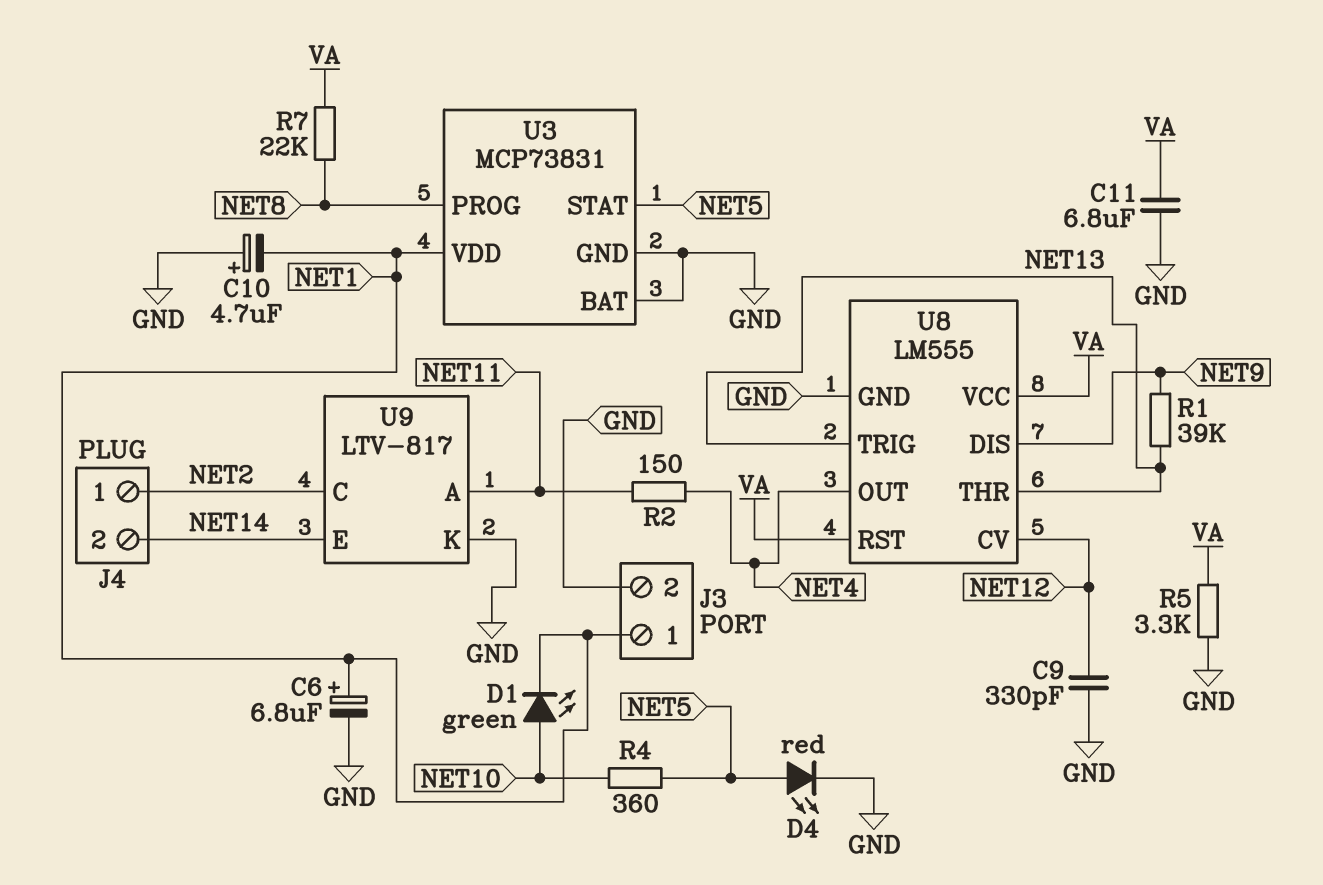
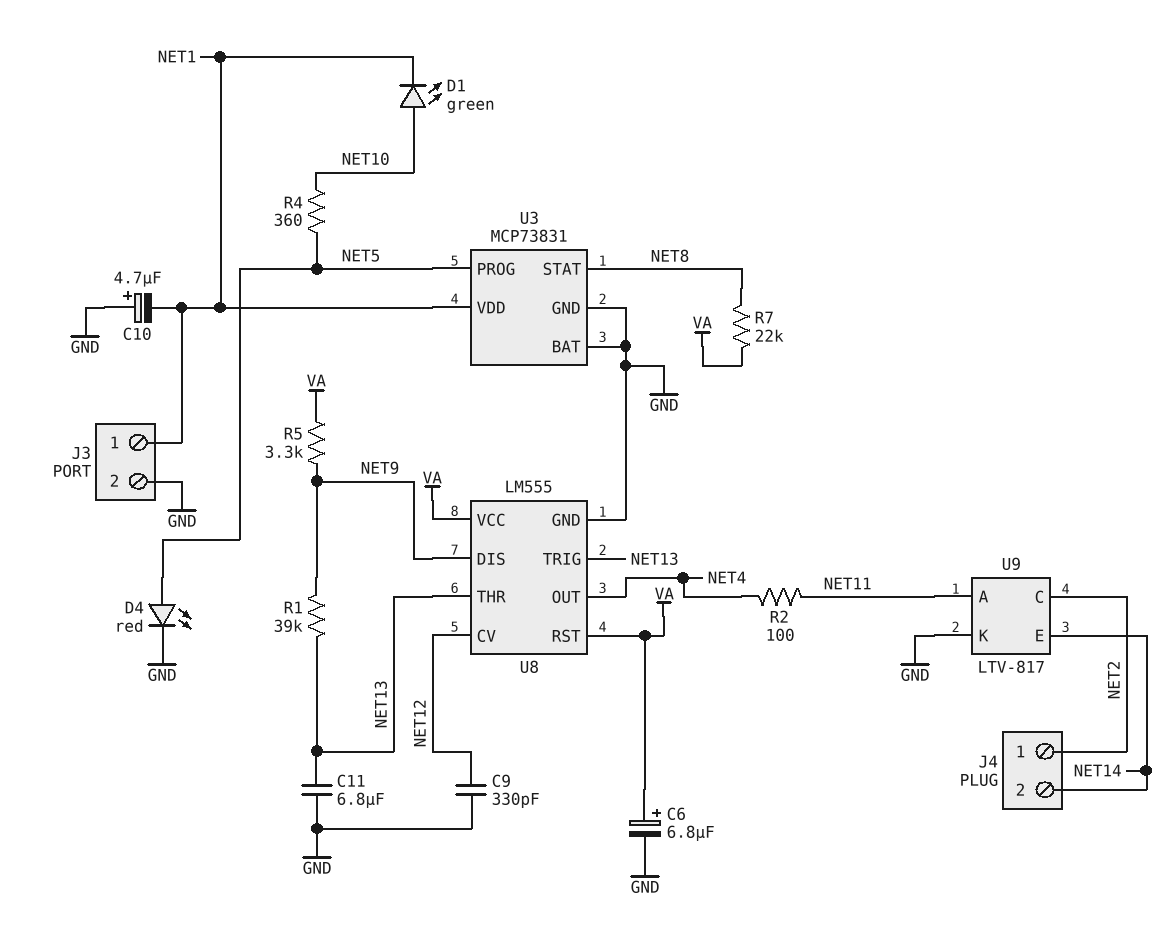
C6: 6.8uF (plus NET1, minus GND) -> 6.8uF (plus VA, minus GND)
C11: 6.8uF (GND, VA) -> 6.8uF (GND, NET13)
R2: 150 (NET4, NET11) -> 100 (NET4, NET11)
R5: 3.3k (GND, VA) -> 3.3k (NET9, VA)
U3 pin PROG: NET8 -> NET5
U3 pin STAT: NET5 -> NET8

